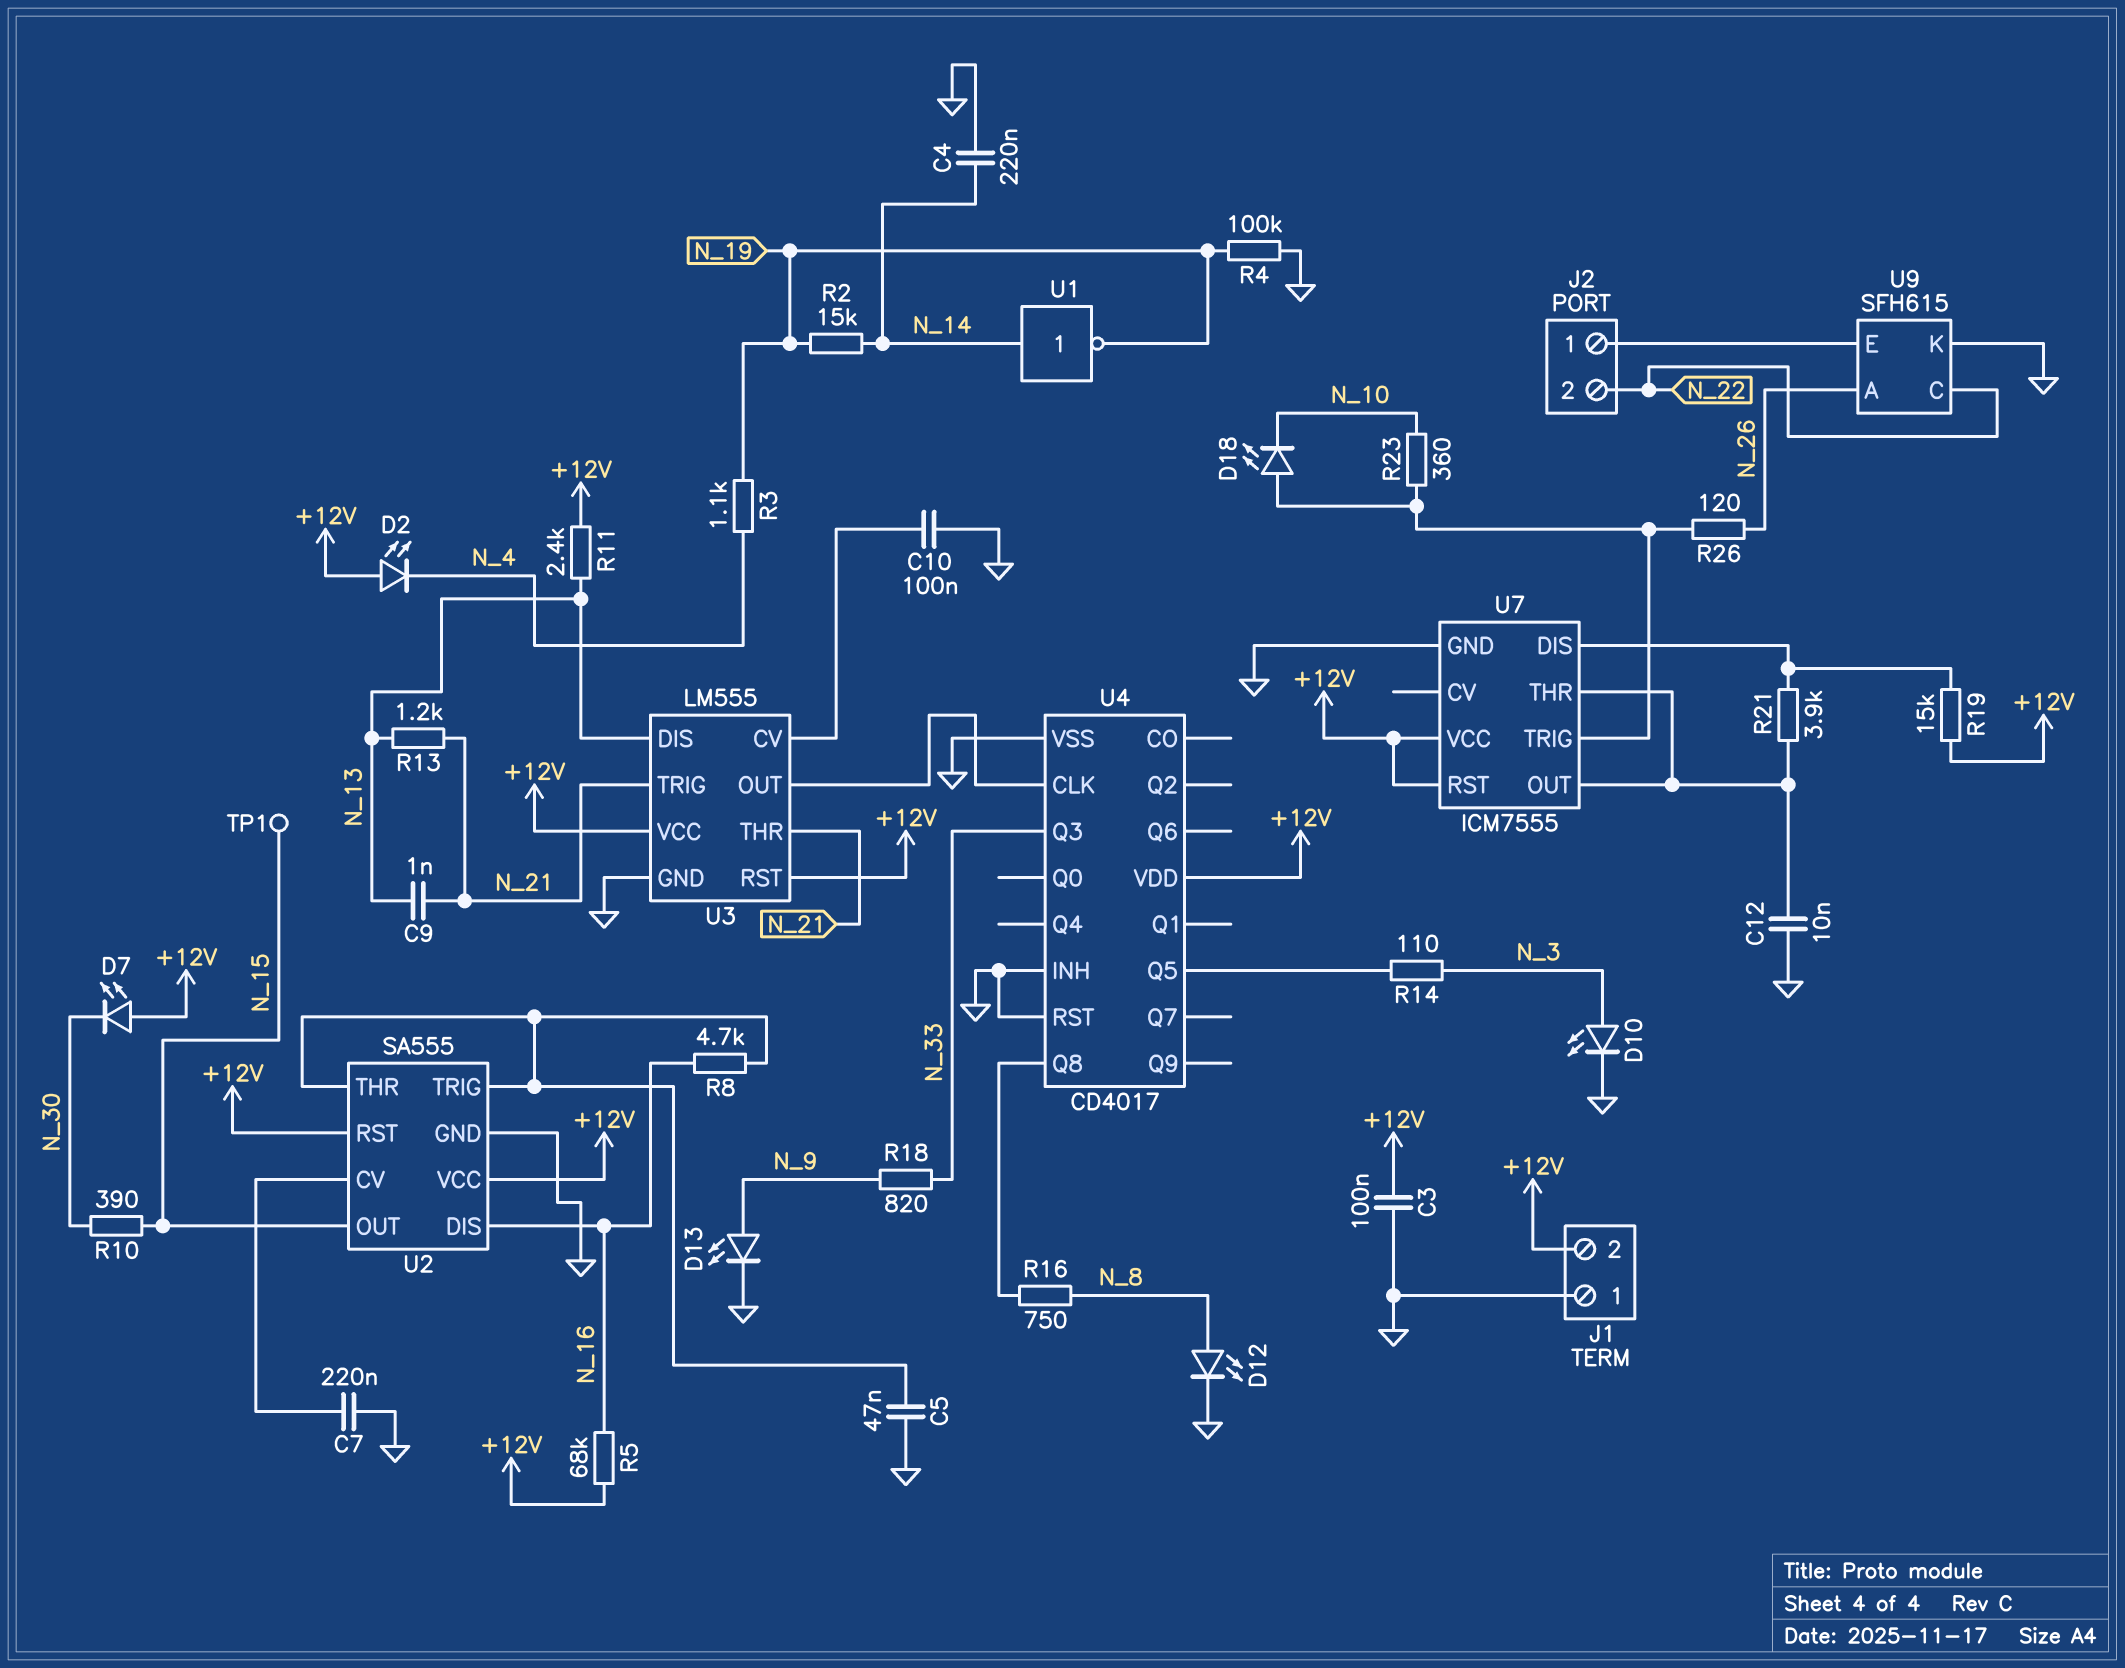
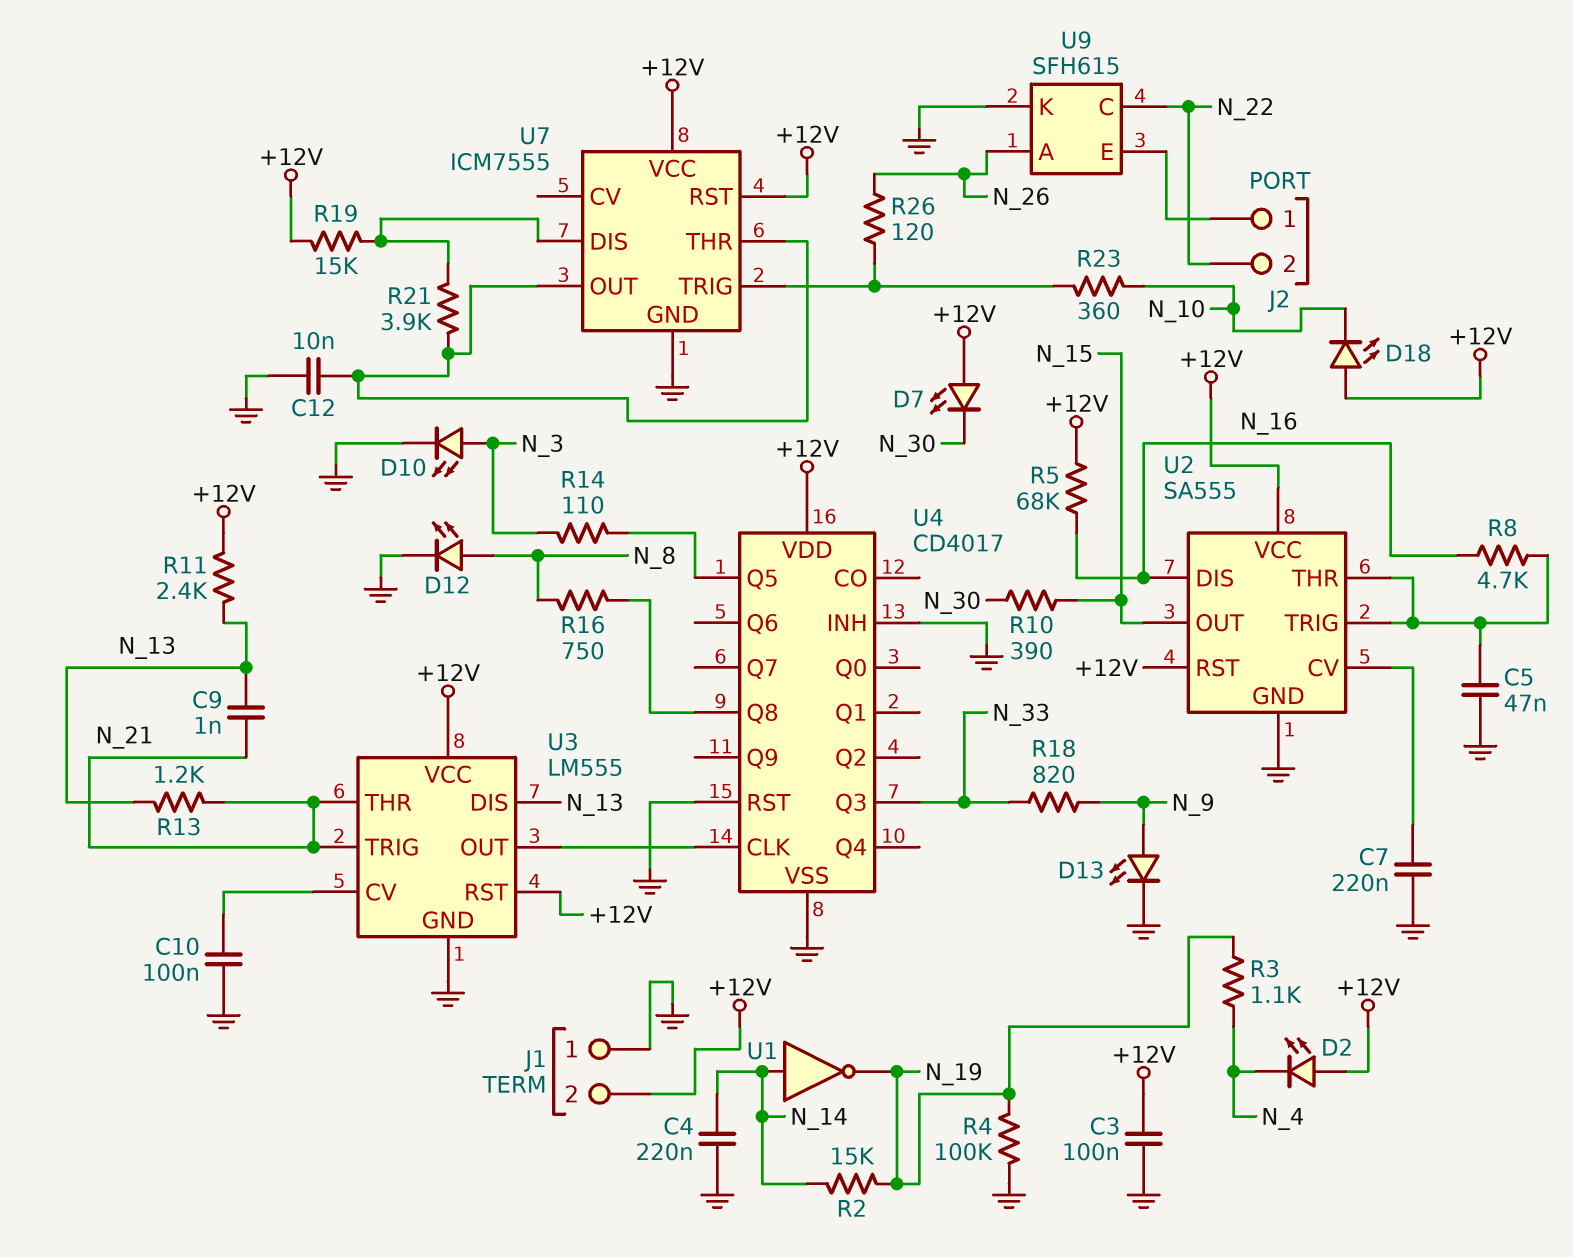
D18: LED (A U7/TRIG, K N_10) -> LED (A +12V, K N_10)
TP1: test point (N_15) -> none

